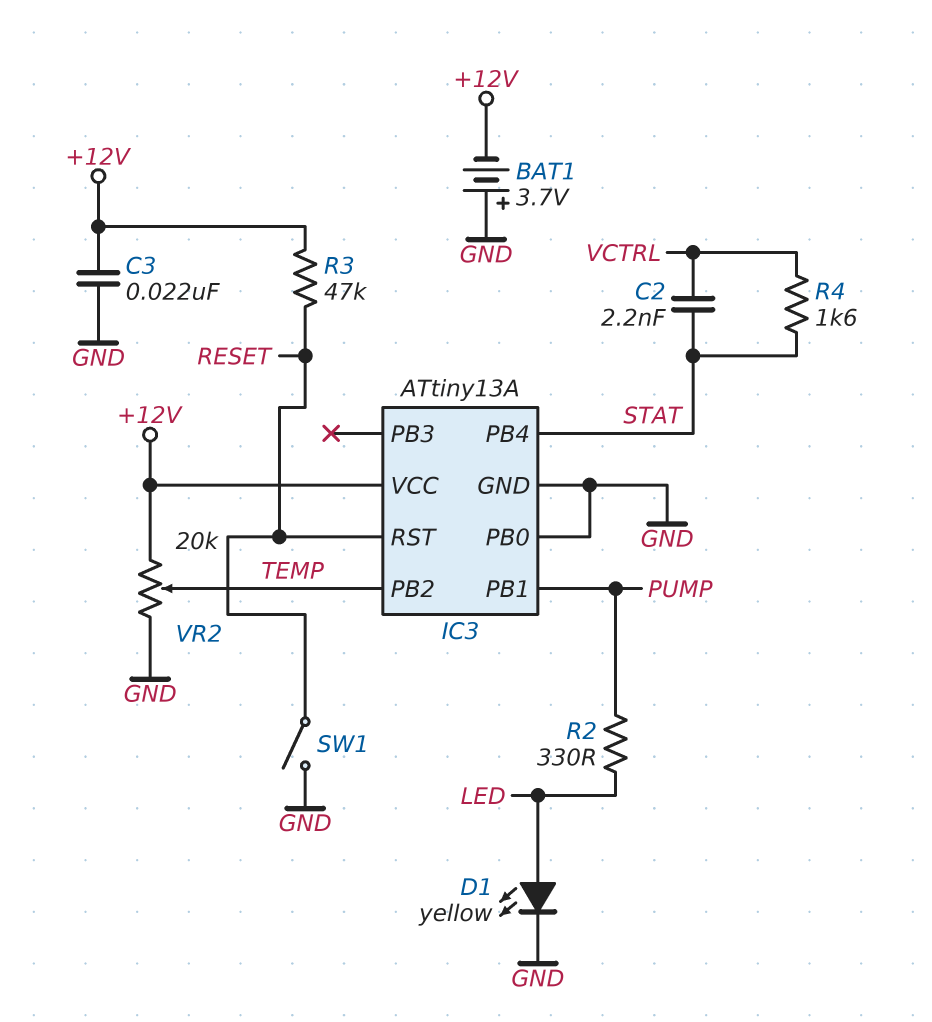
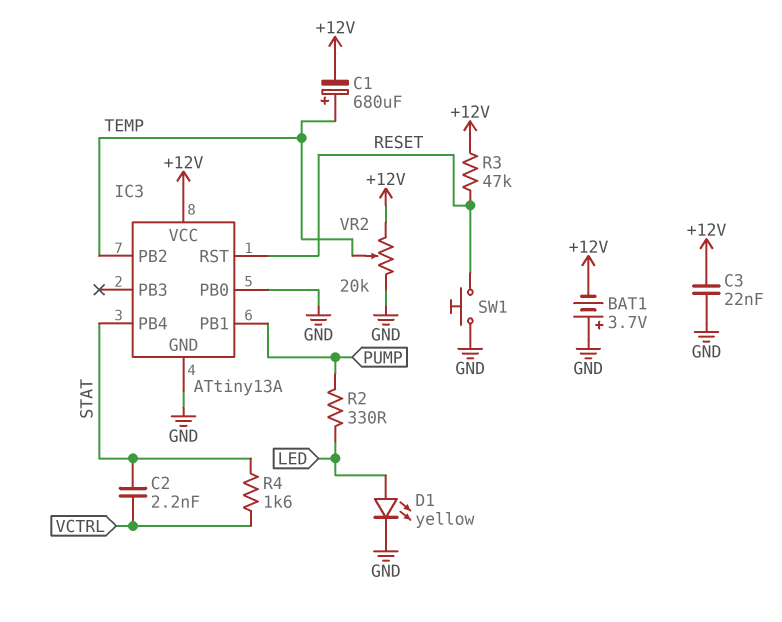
C1: none -> 680uF (plus TEMP, minus +12V)
SW1: switch (GND, RESET) -> button (GND, RESET)

